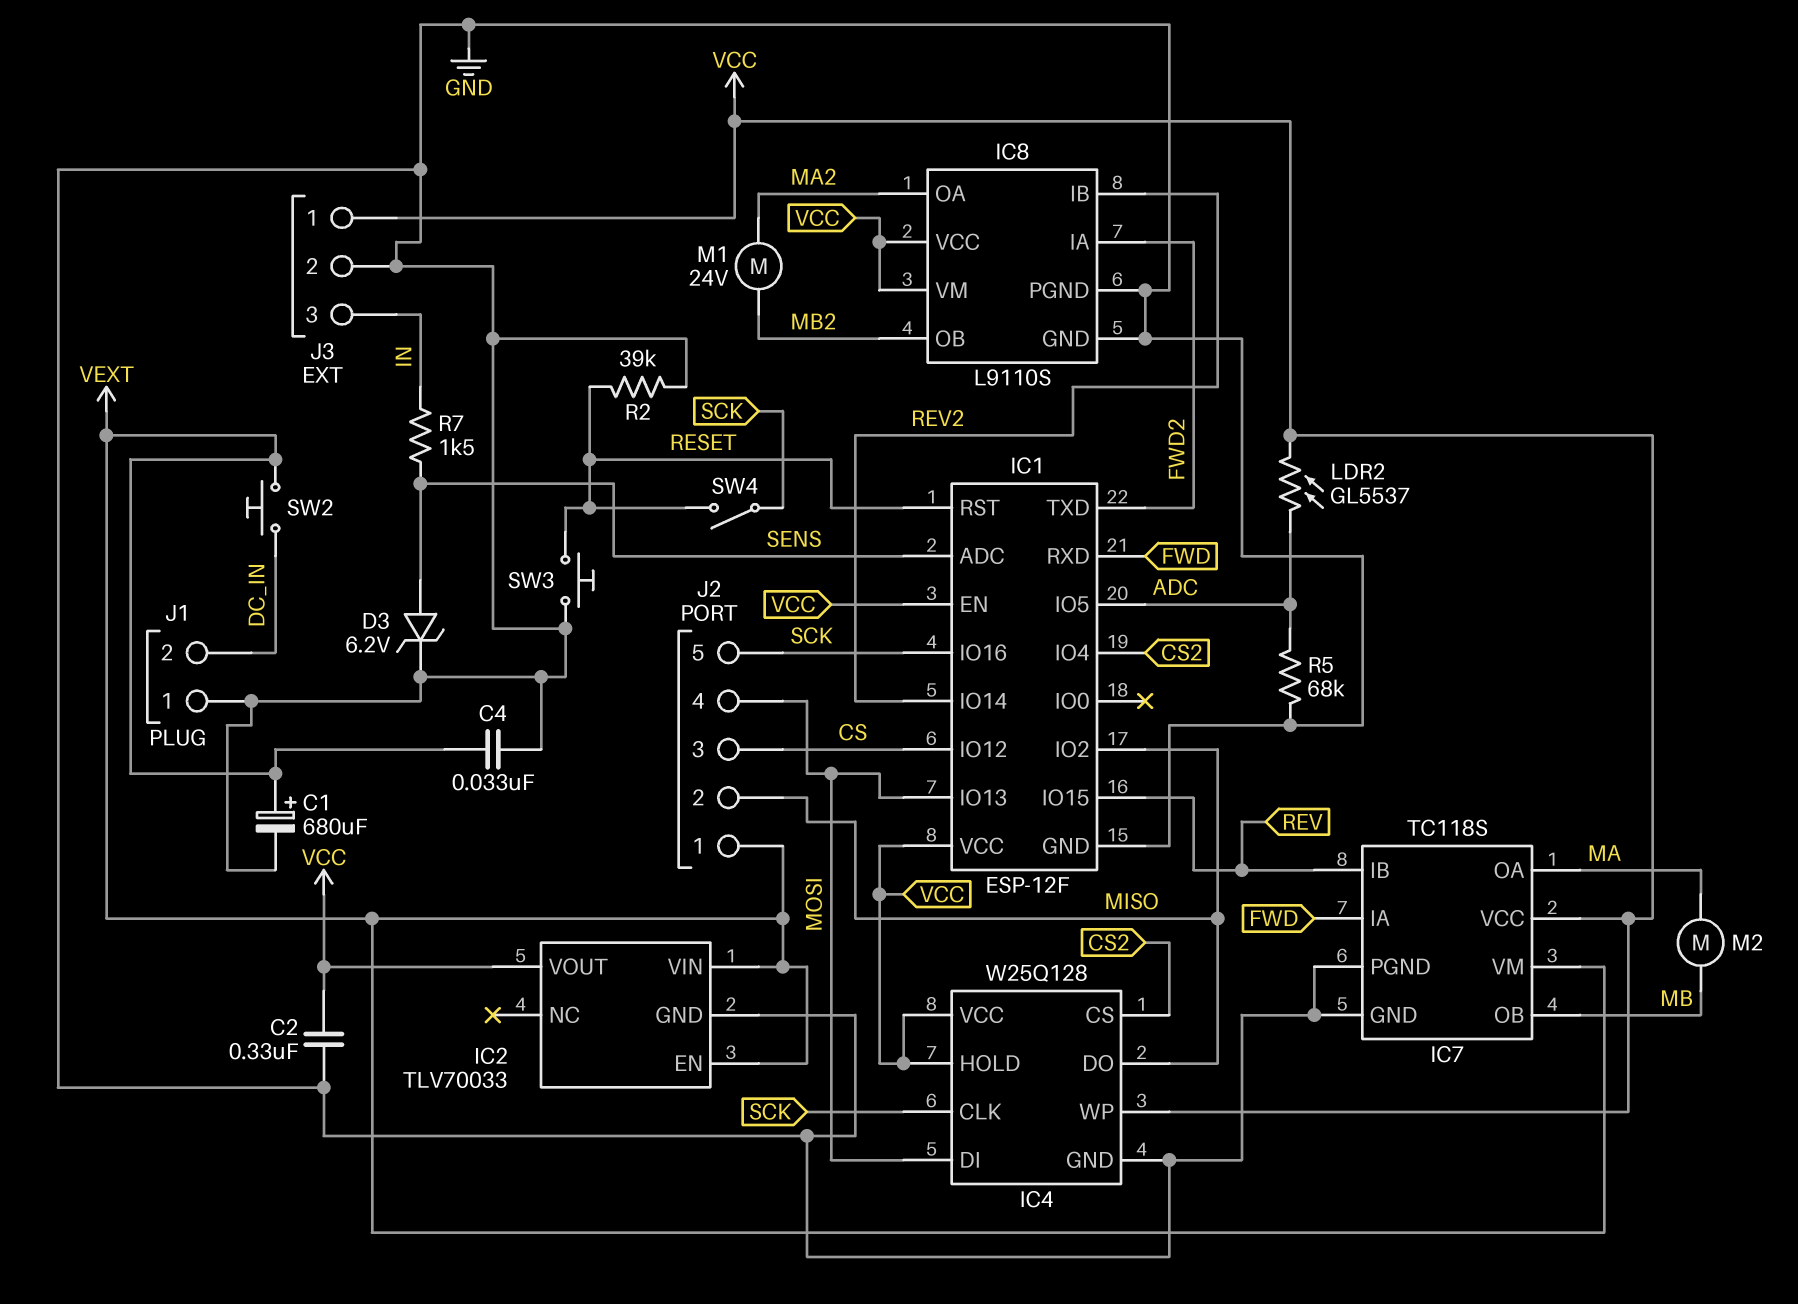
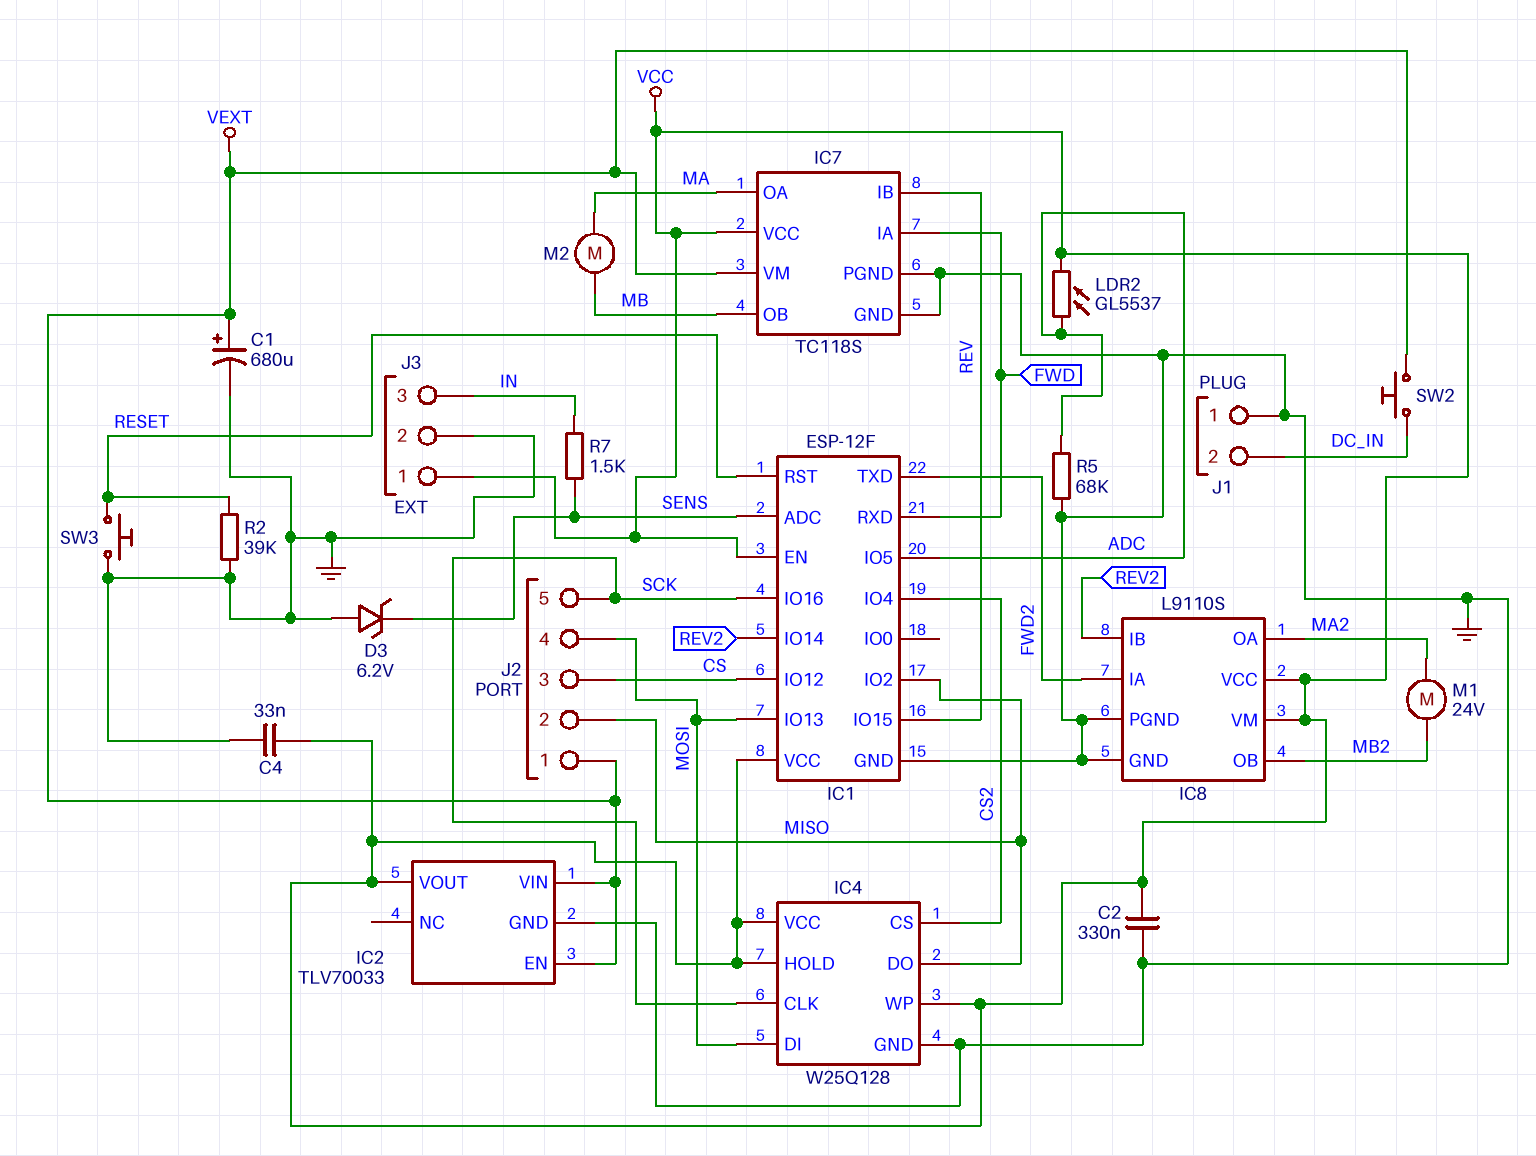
C4: 33nF (GND, VEXT) -> 33nF (GND, VCC)
D3: zener 6.2V (A SENS, K GND) -> zener 6.2V (A GND, K SENS)
SW4: switch (RESET, SCK) -> none

